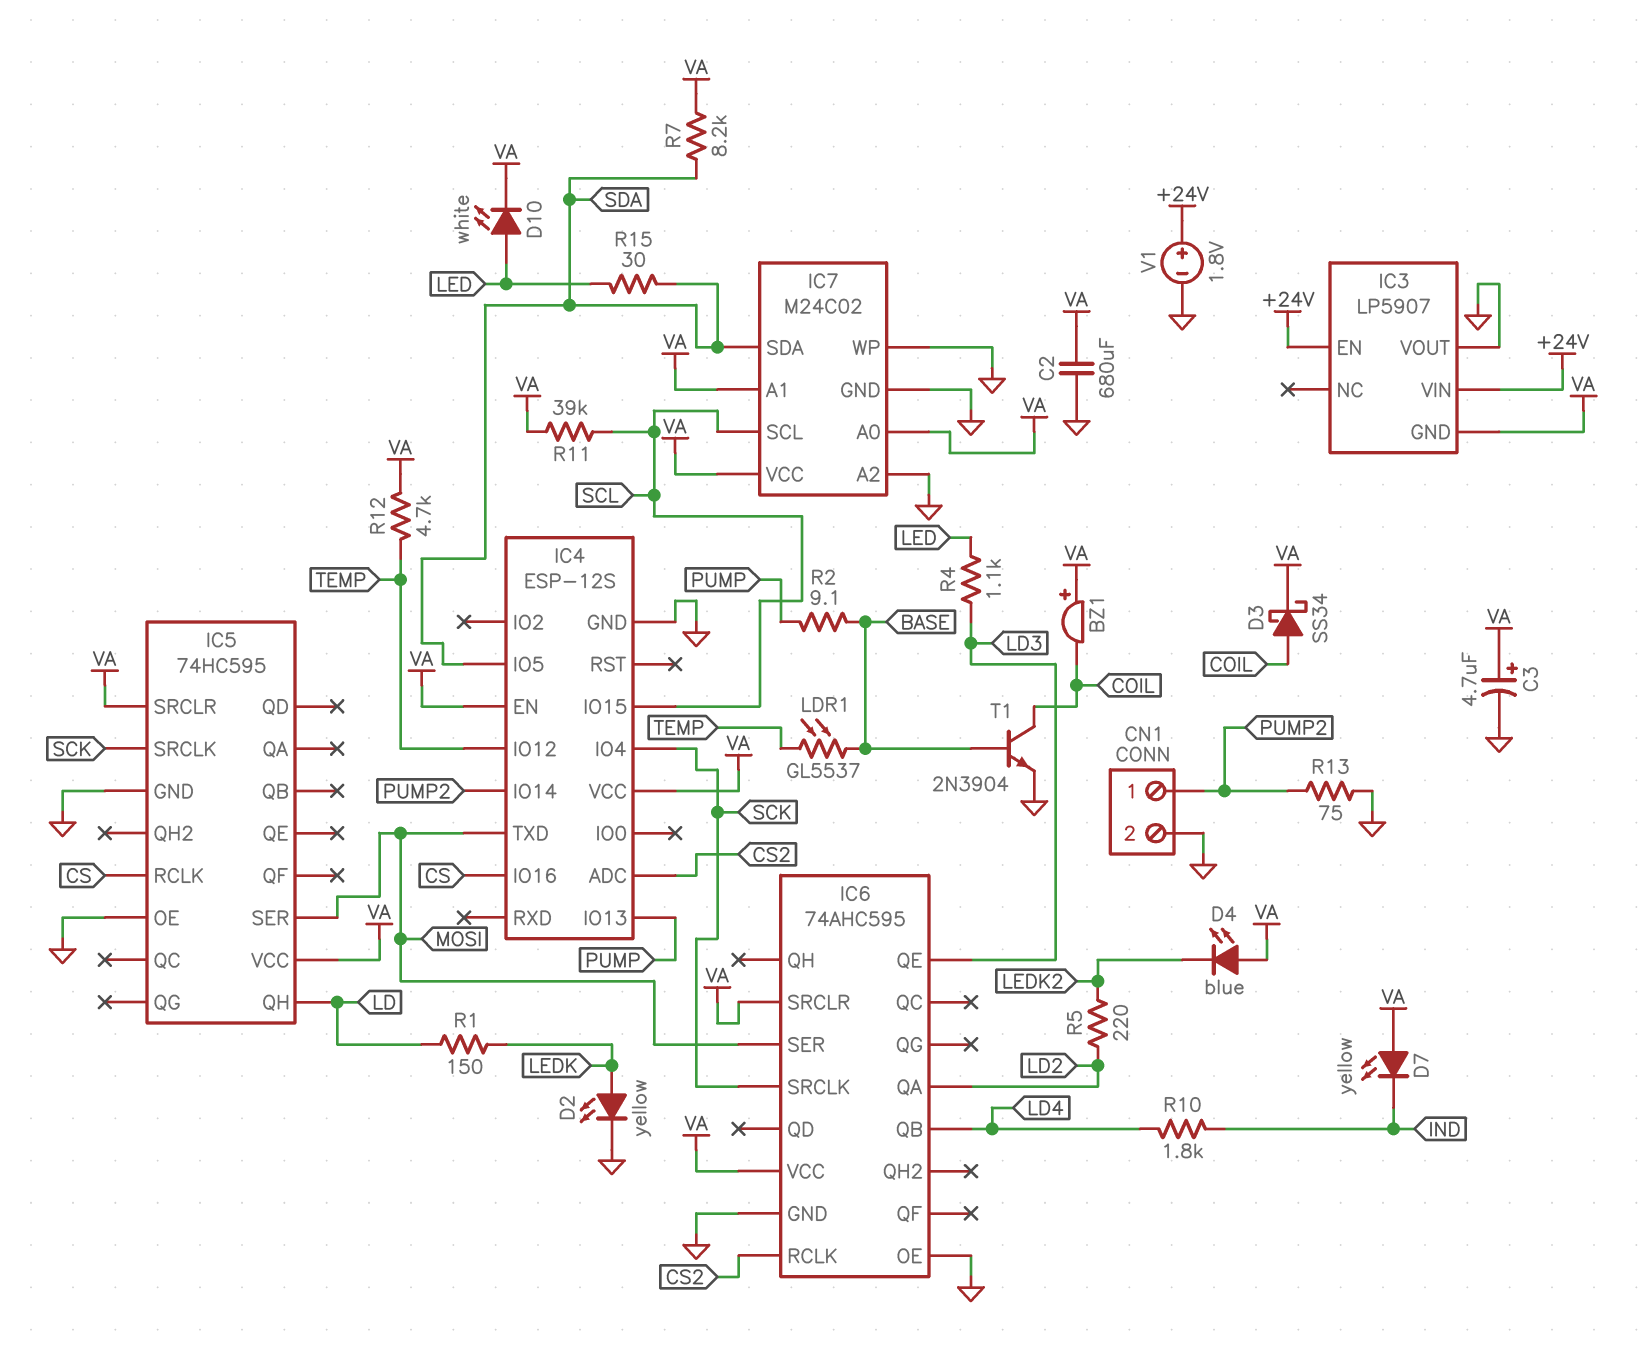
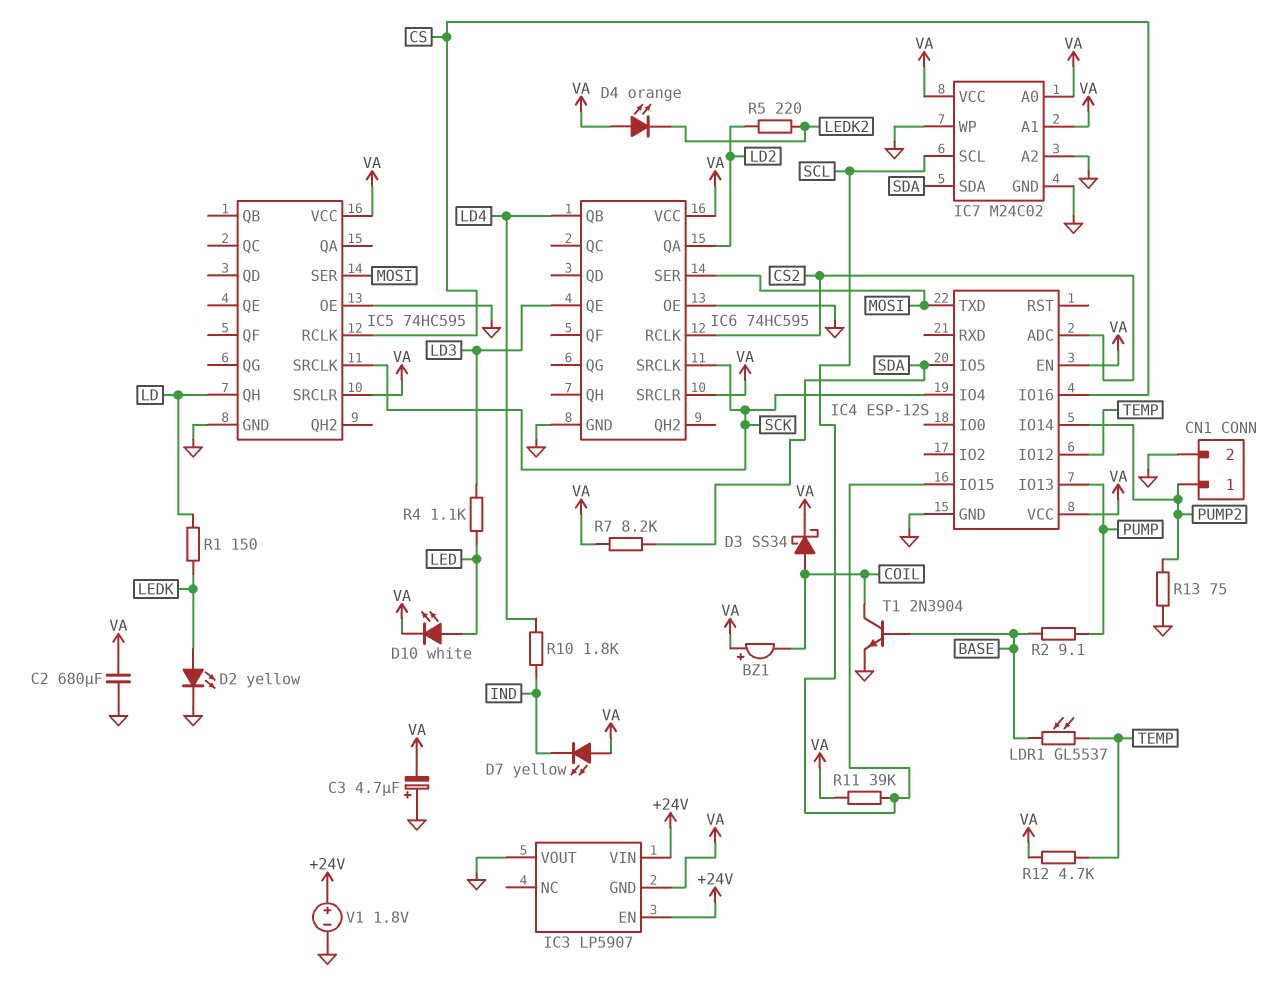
C3: 4.7uF (plus VA, minus GND) -> 4.7uF (plus GND, minus VA)
D4: LED blue (A VA, K LEDK2) -> LED orange (A VA, K LEDK2)
IC6: 74AHC595 -> 74HC595
R15: 30 (LED, SDA) -> none

